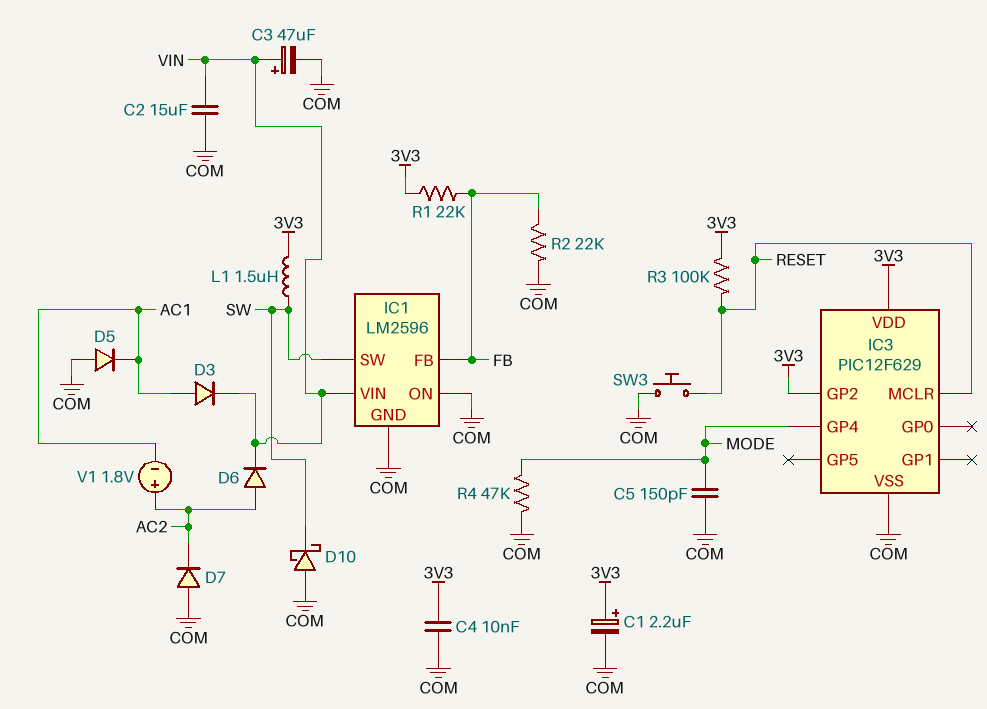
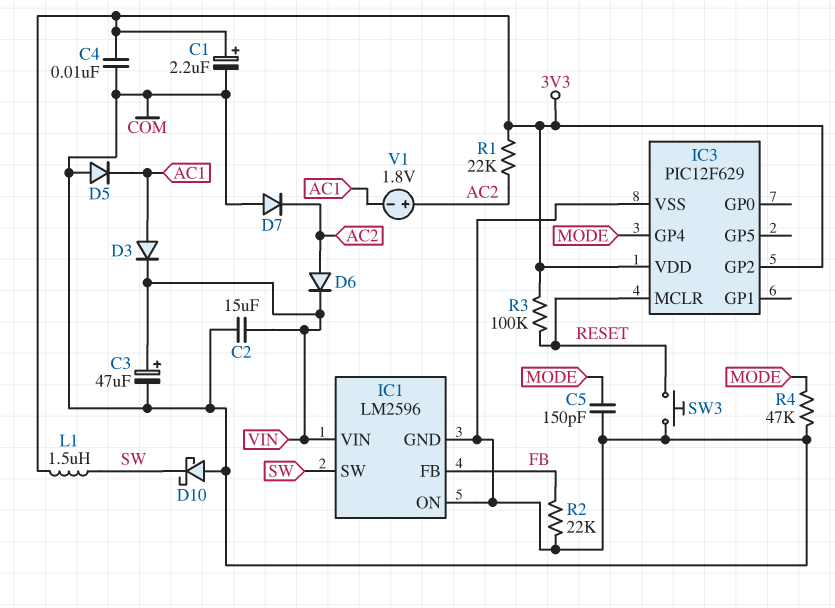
R1: 22k (3V3, FB) -> 22k (3V3, AC2)

